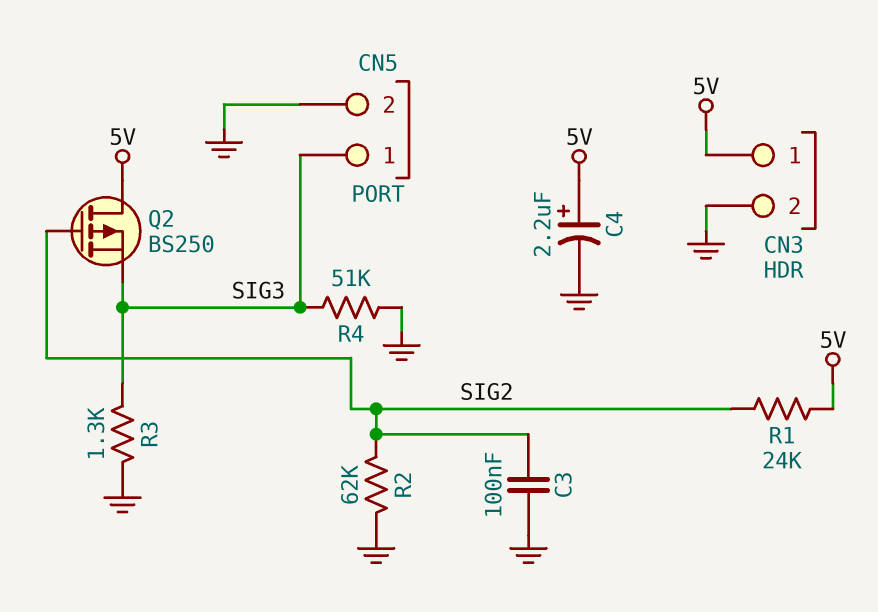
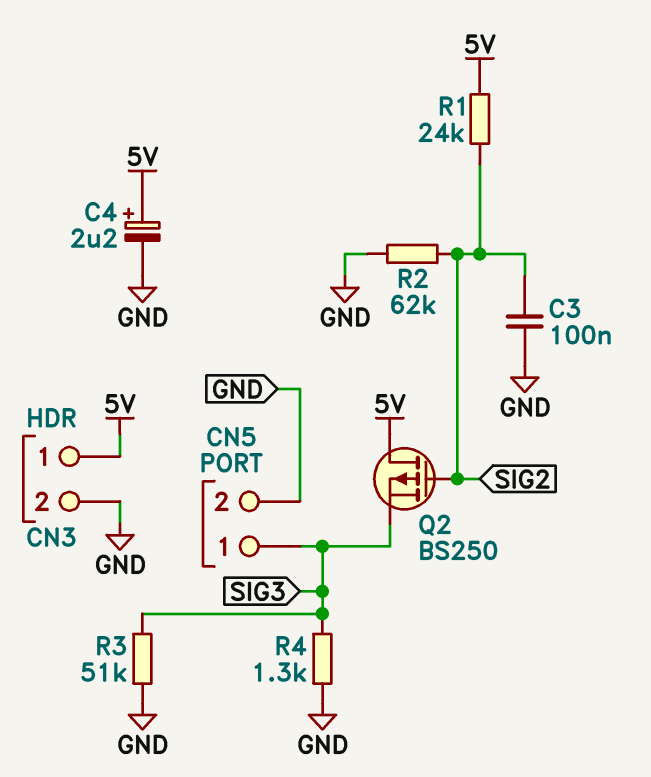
R3: 1.3k (GND, SIG3) -> 51k (GND, SIG3)
R4: 51k (GND, SIG3) -> 1.3k (GND, SIG3)

